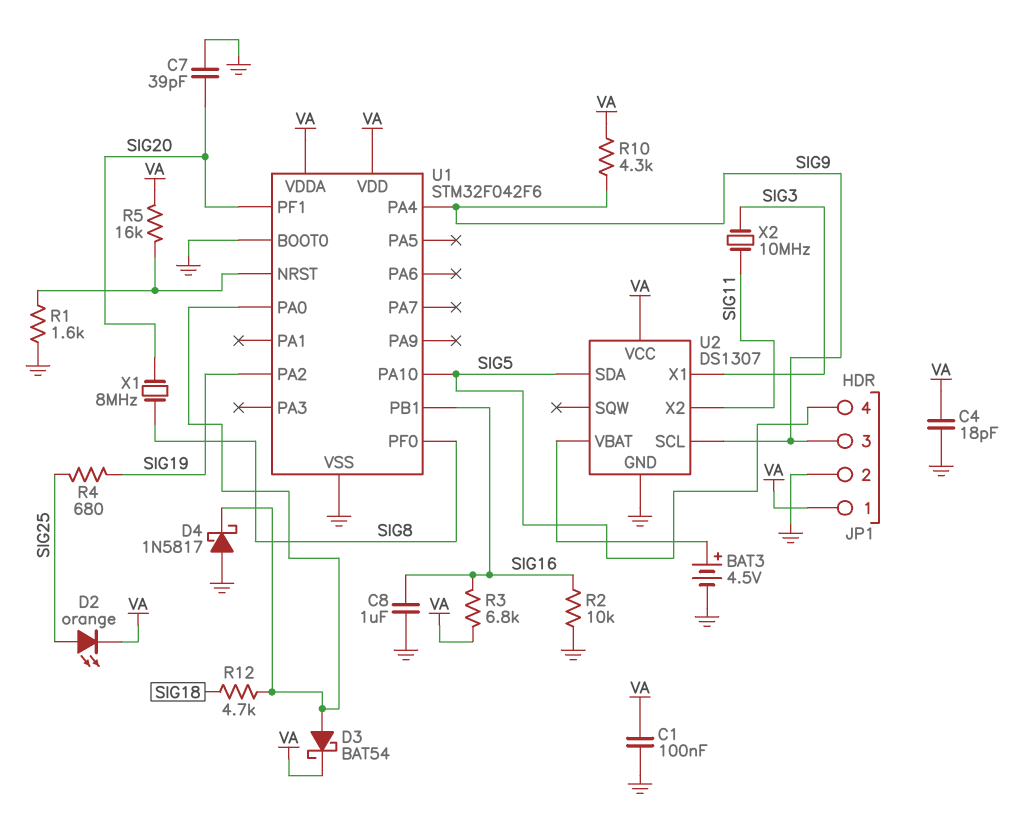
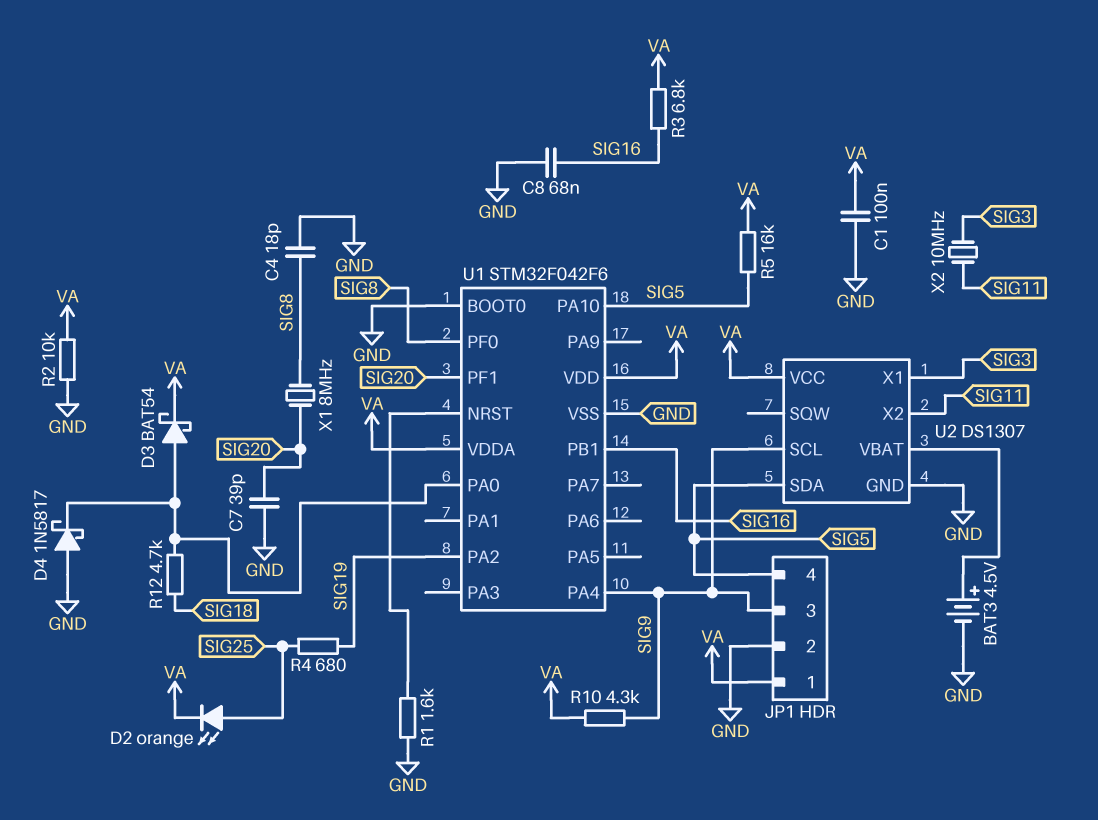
C4: 18pF (GND, VA) -> 18pF (GND, SIG8)
C8: 1uF (GND, SIG16) -> 68nF (GND, SIG16)
R2: 10k (GND, SIG16) -> 10k (GND, VA)
R5: 16k (U1/NRST, VA) -> 16k (SIG5, VA)

